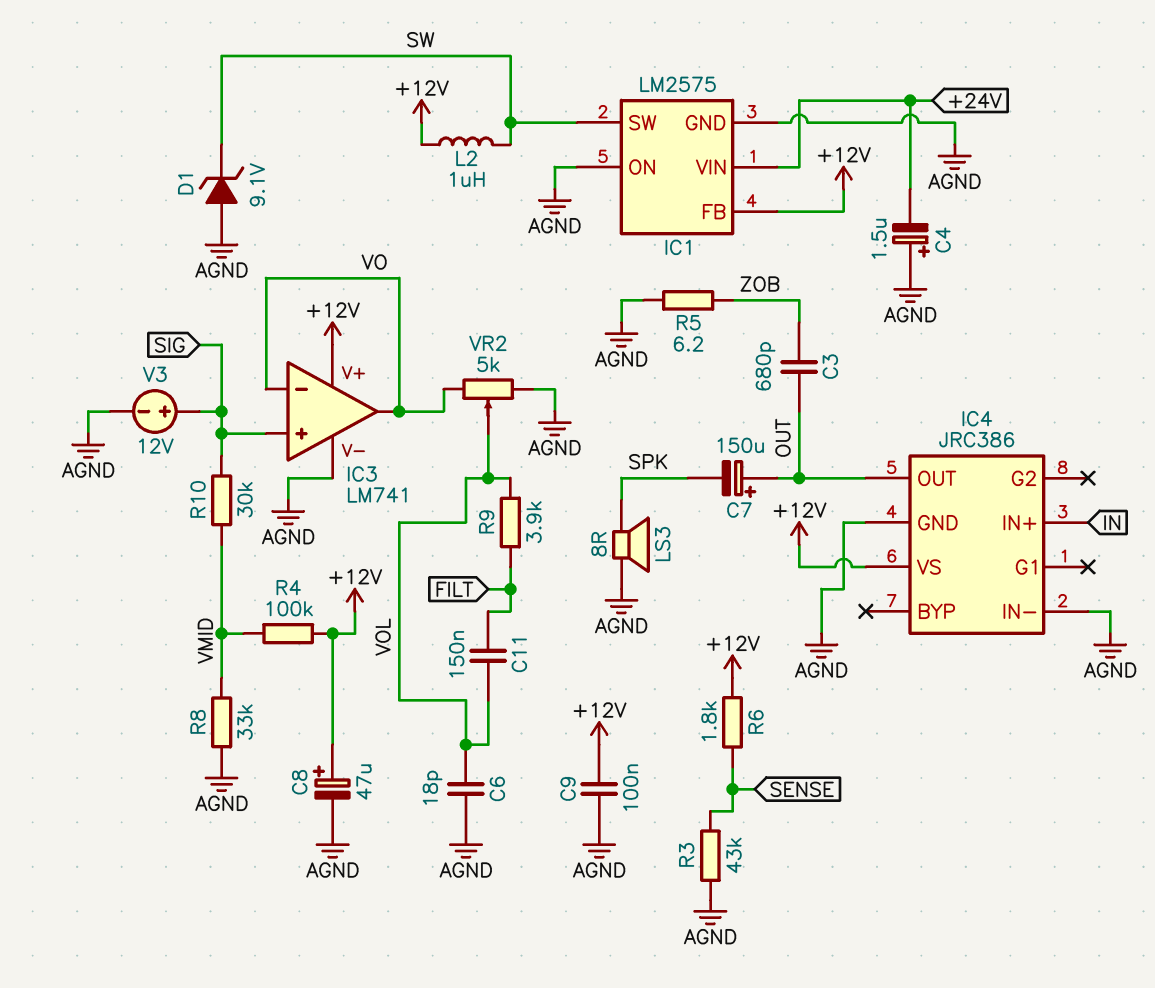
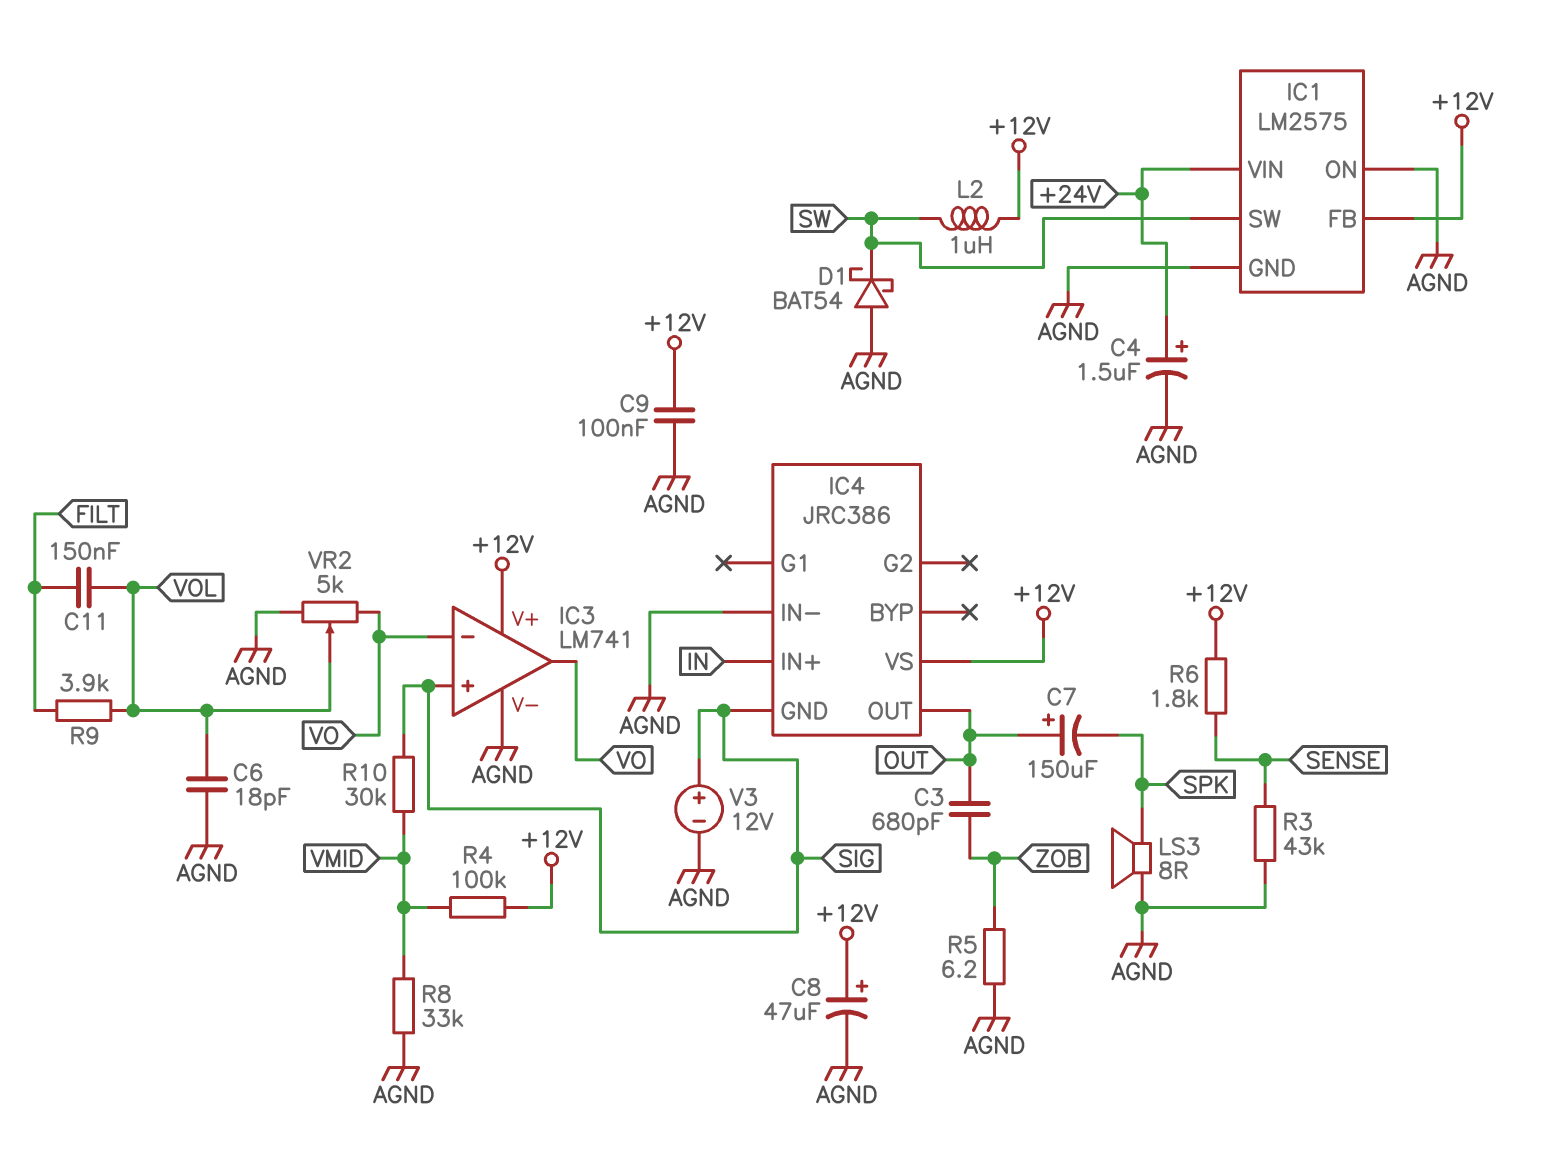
C4: 1.5uF (plus AGND, minus +24V) -> 1.5uF (plus +24V, minus AGND)
D1: zener 9.1V (A AGND, K SW) -> schottky BAT54 (A AGND, K SW)
IC4 pin GND: AGND -> SIG

